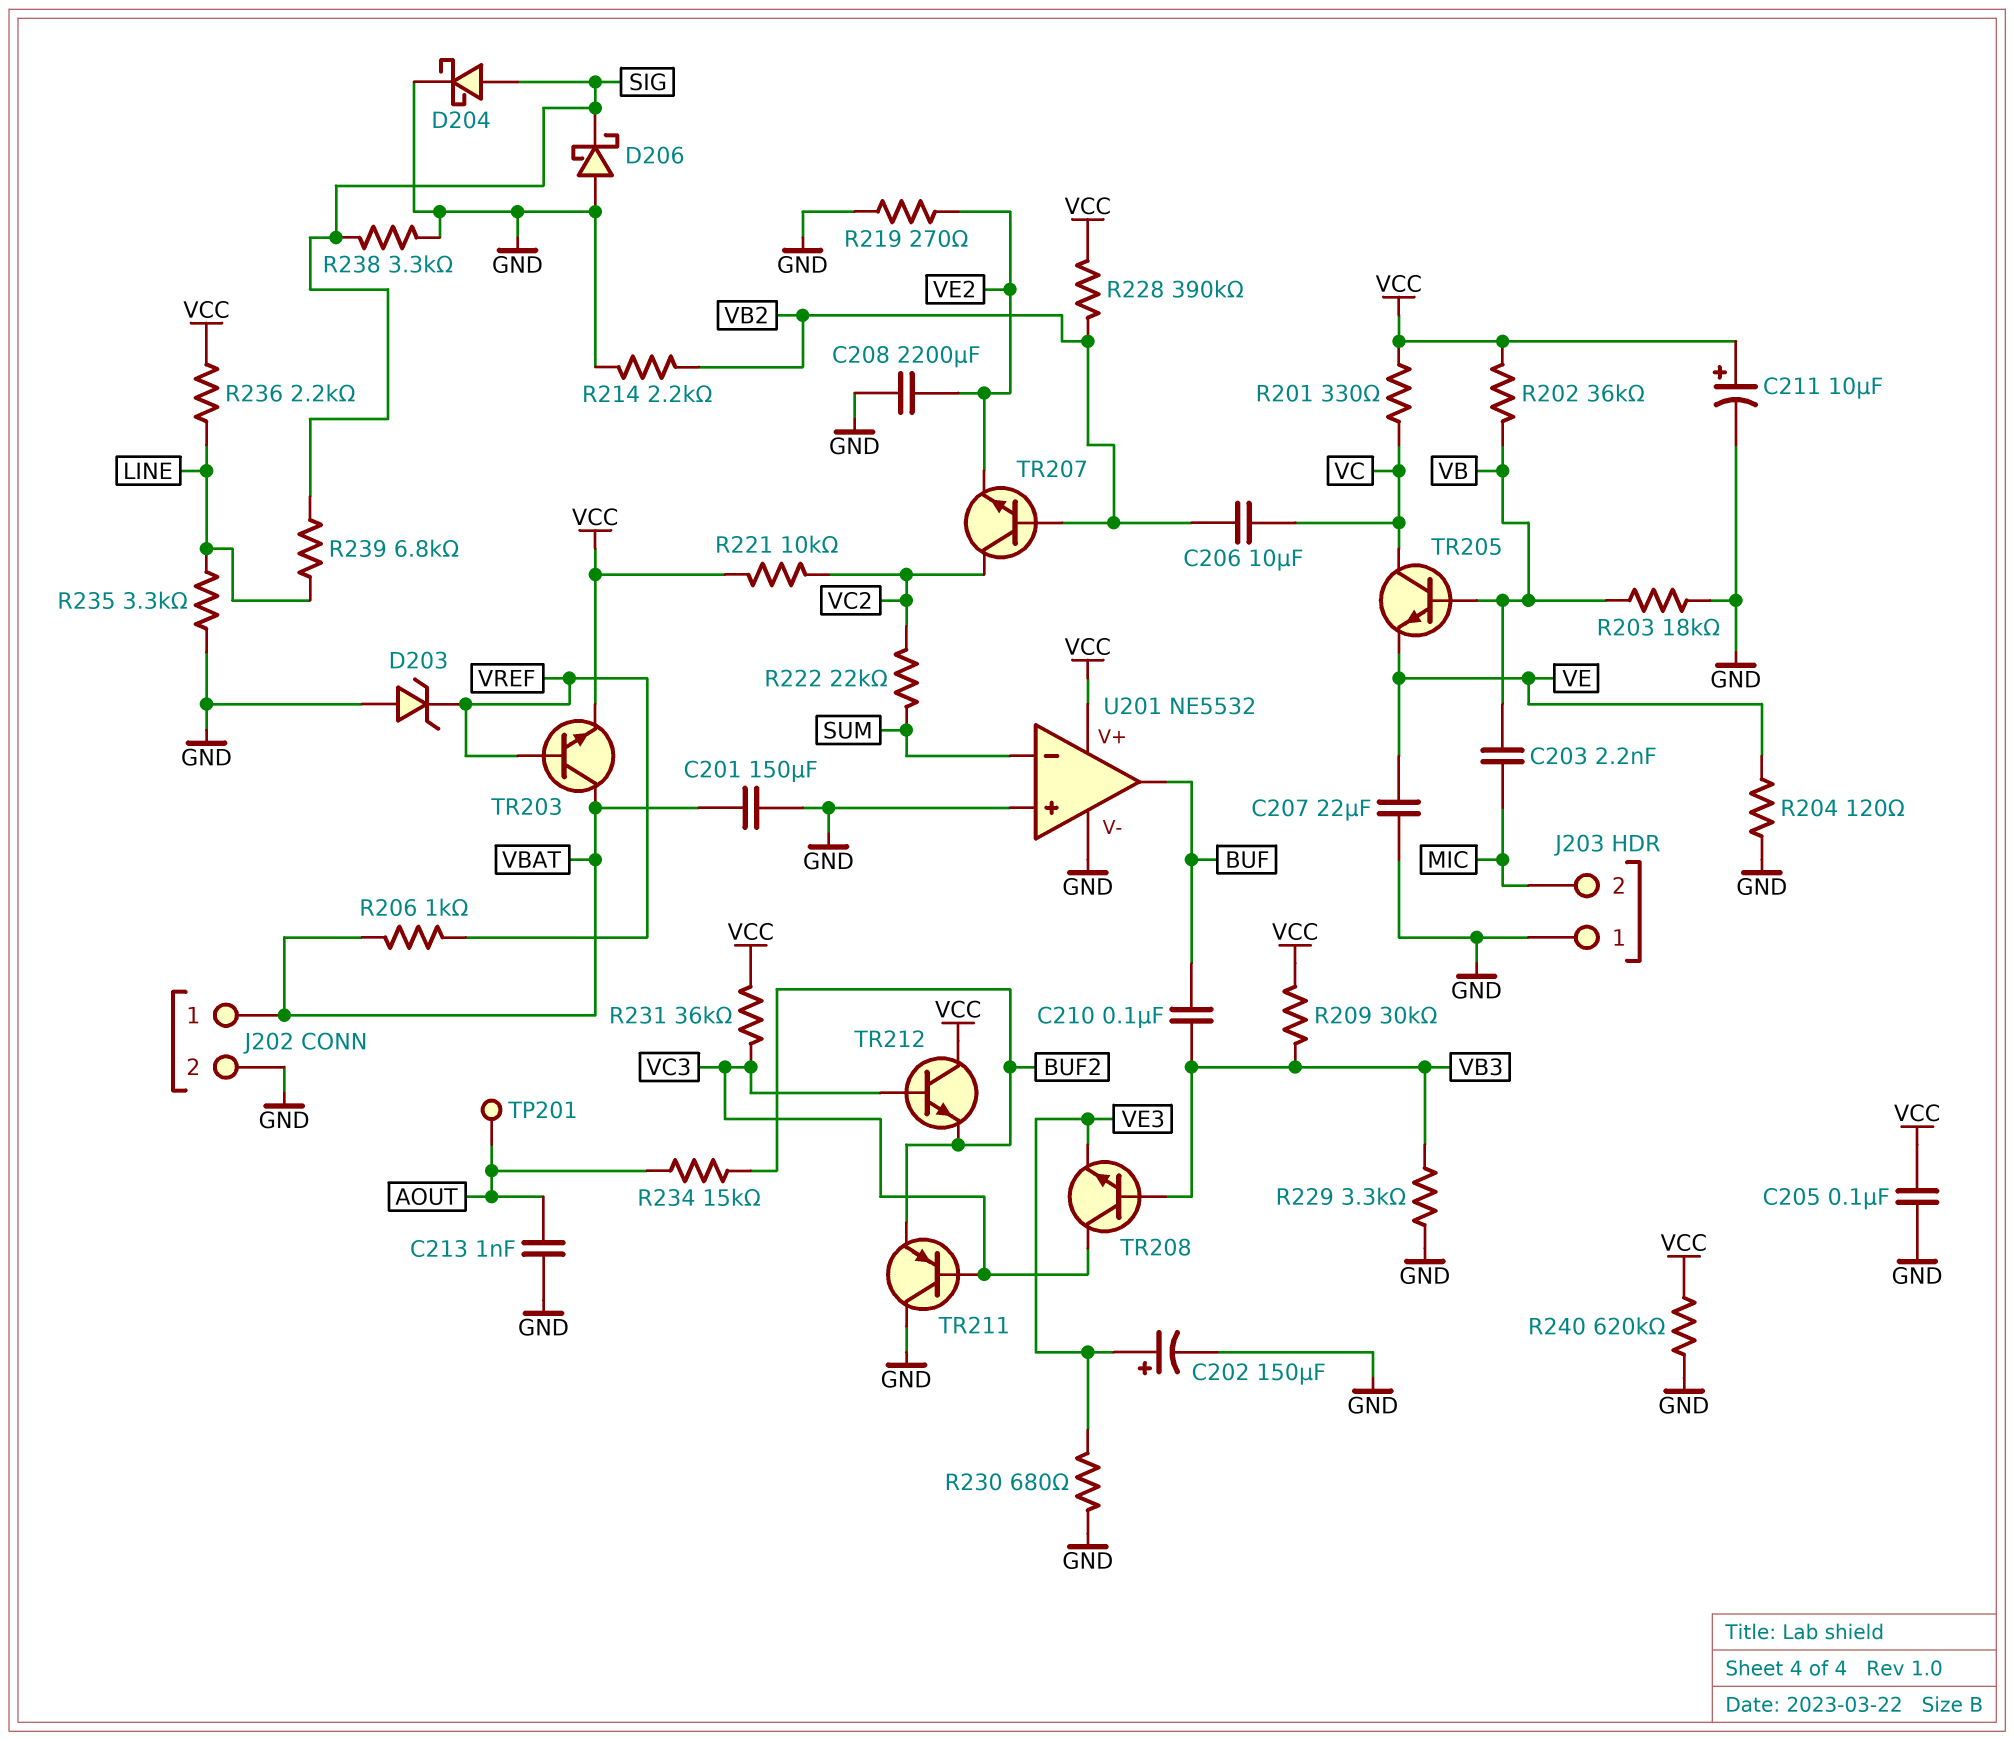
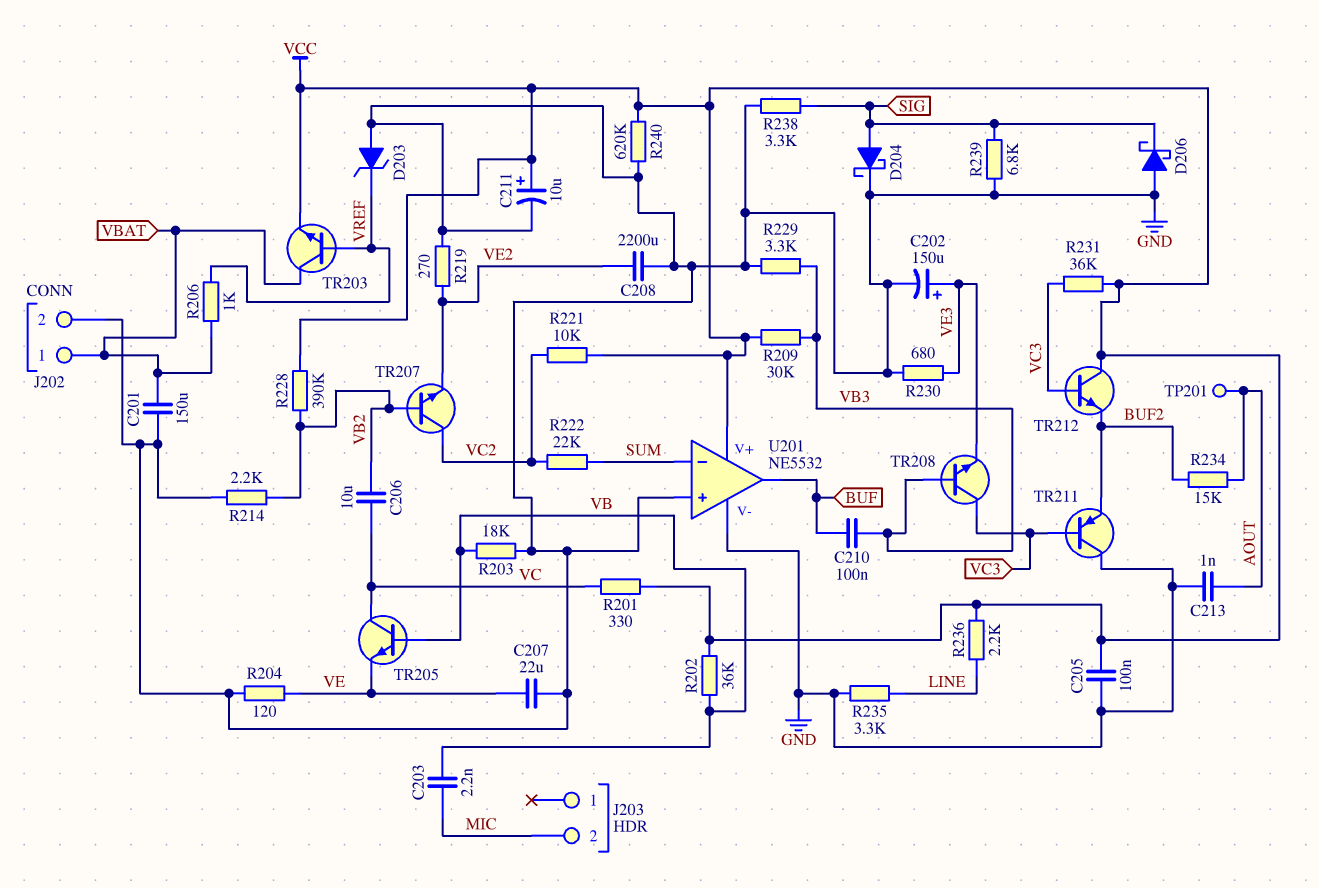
J203 pin 1: GND -> none
R239: 6.8k (LINE, SIG) -> 6.8k (GND, SIG)

